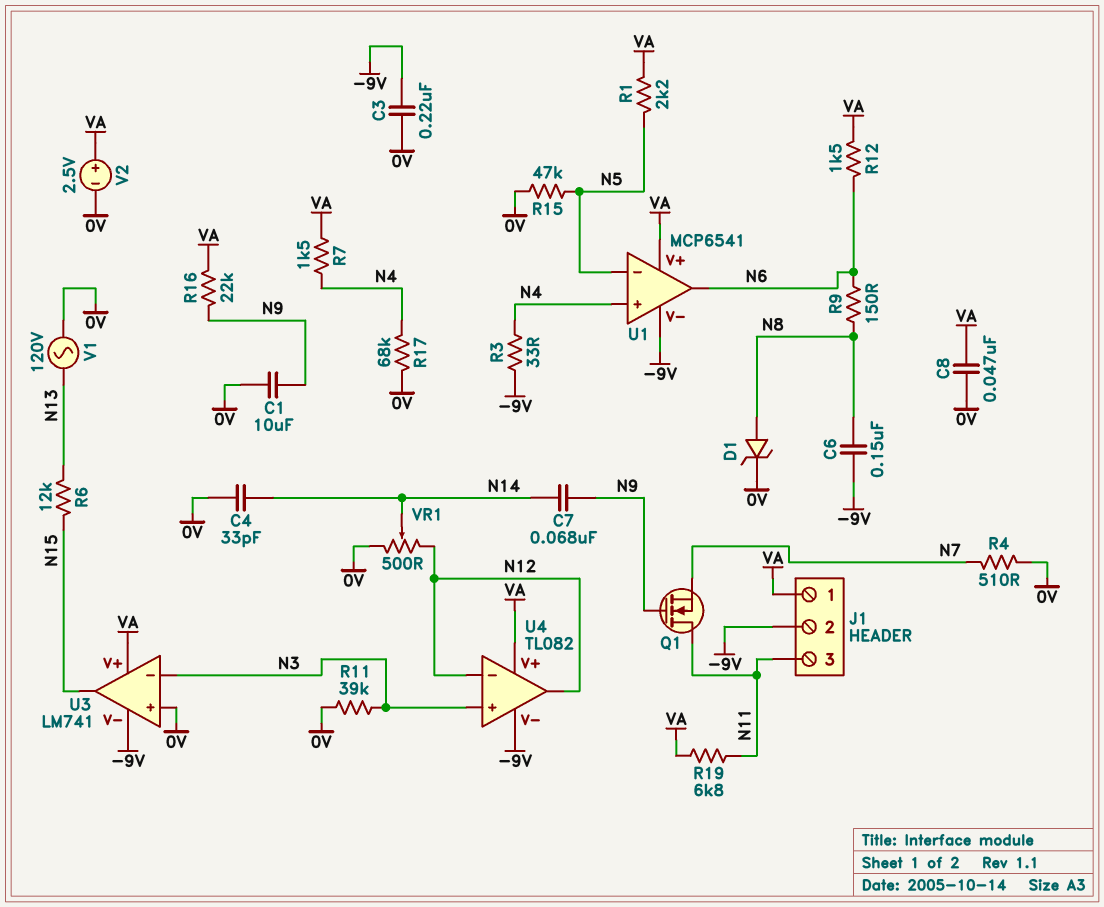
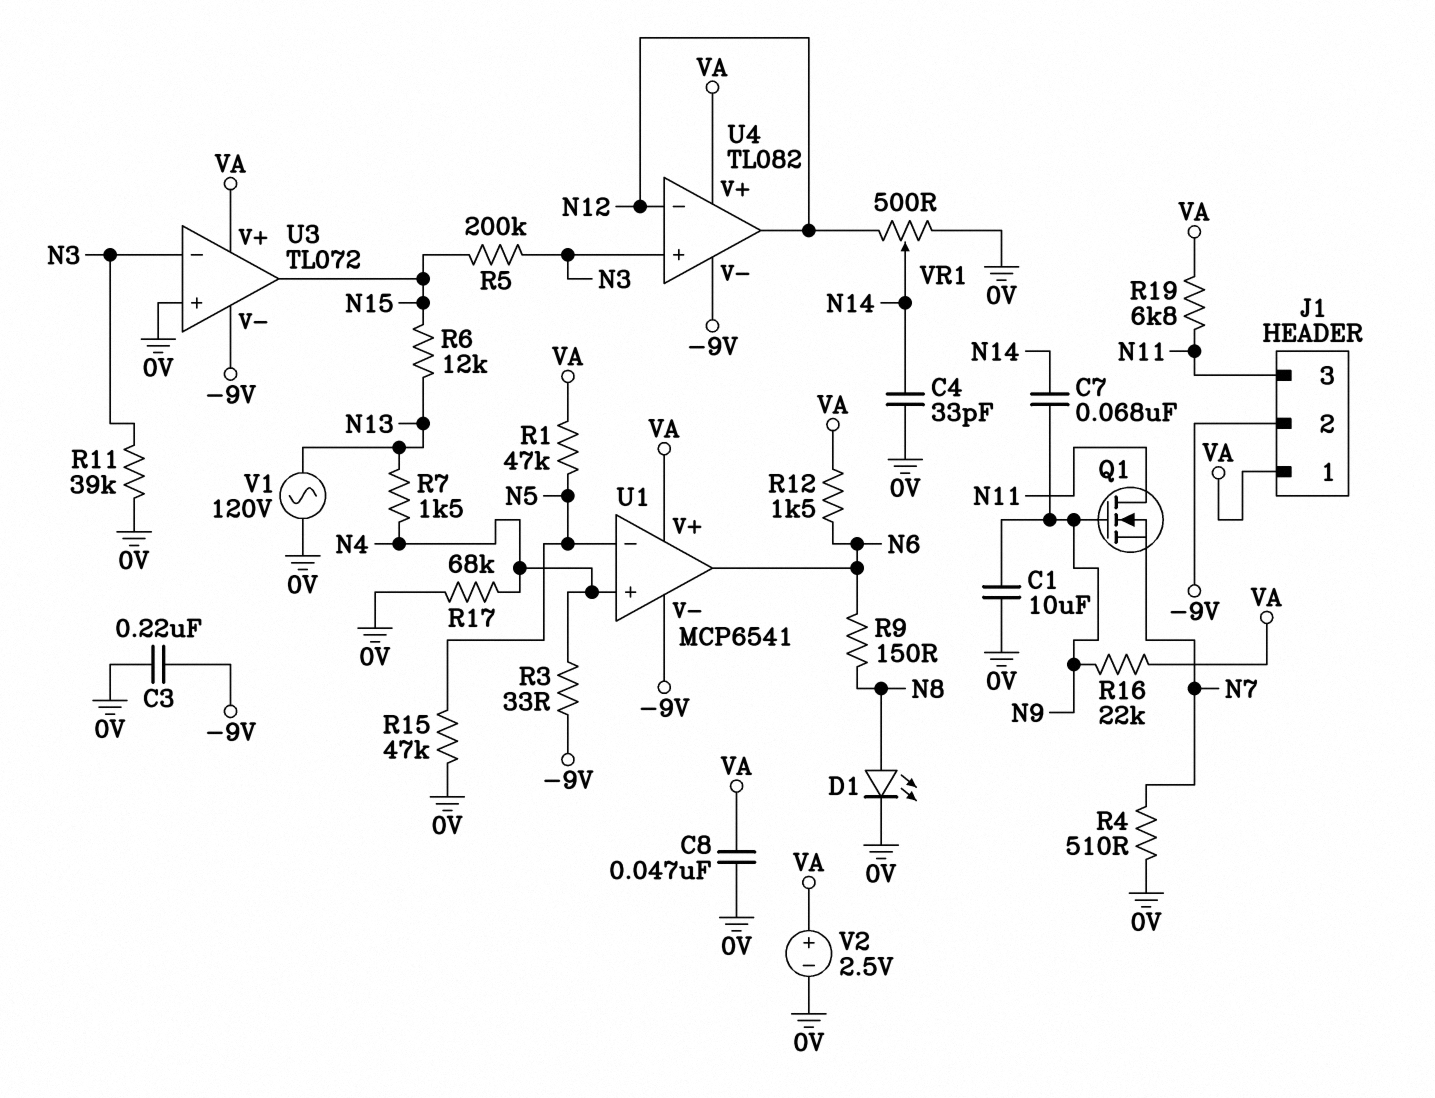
C6: 150nF (-9V, N8) -> none
D1: zener (A N8, K 0V) -> LED (A N8, K 0V)
R1: 2.2k (N5, VA) -> 47k (N5, VA)
R5: none -> 200k (N3, N15)
R7: 1.5k (N4, VA) -> 1.5k (N4, N13)
U3: LM741 -> TL072

